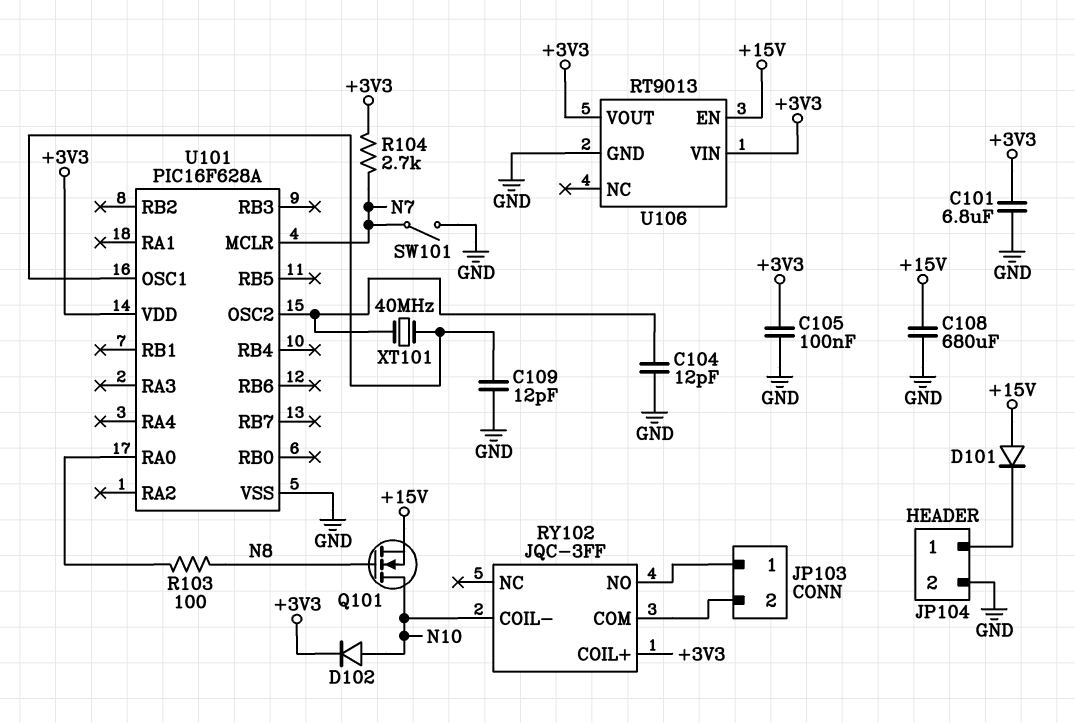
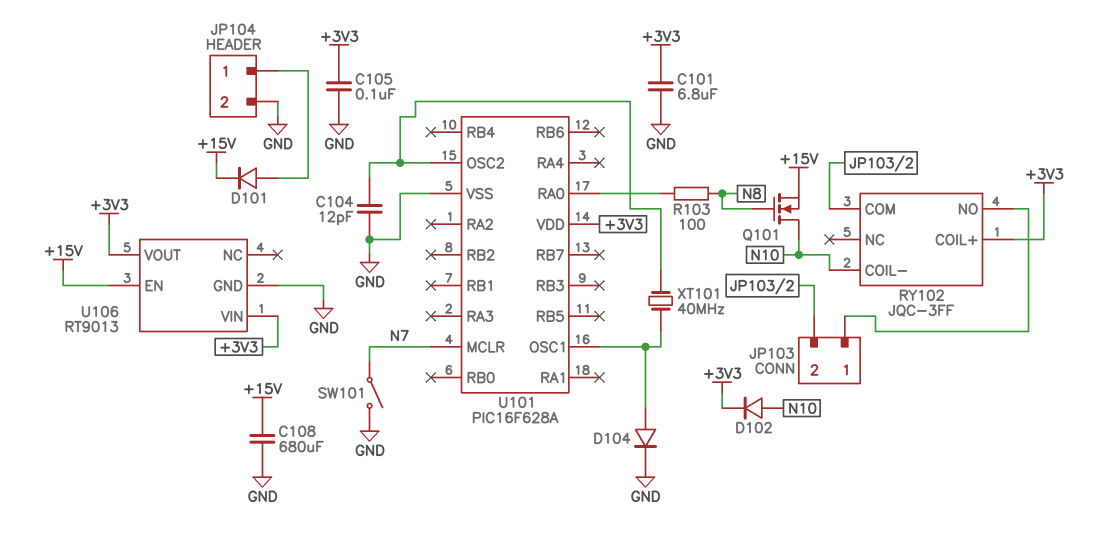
C109: 12pF (GND, U101/OSC1) -> none
D101: diode (A +15V, K JP104/1) -> diode (A JP104/1, K +15V)
D104: none -> diode (A U101/OSC1, K GND)
R104: 2.7k (+3V3, N7) -> none

